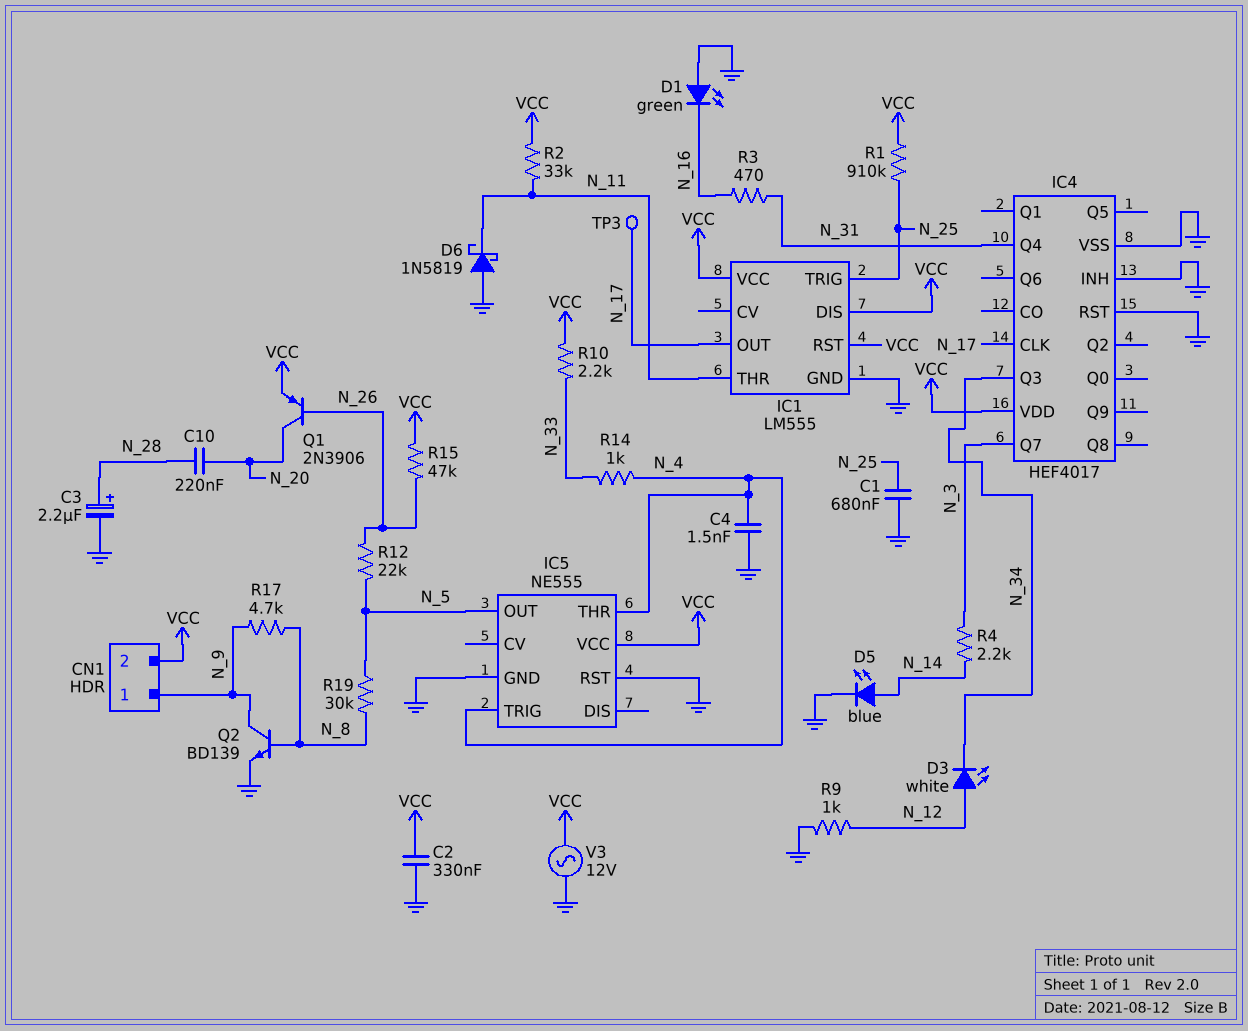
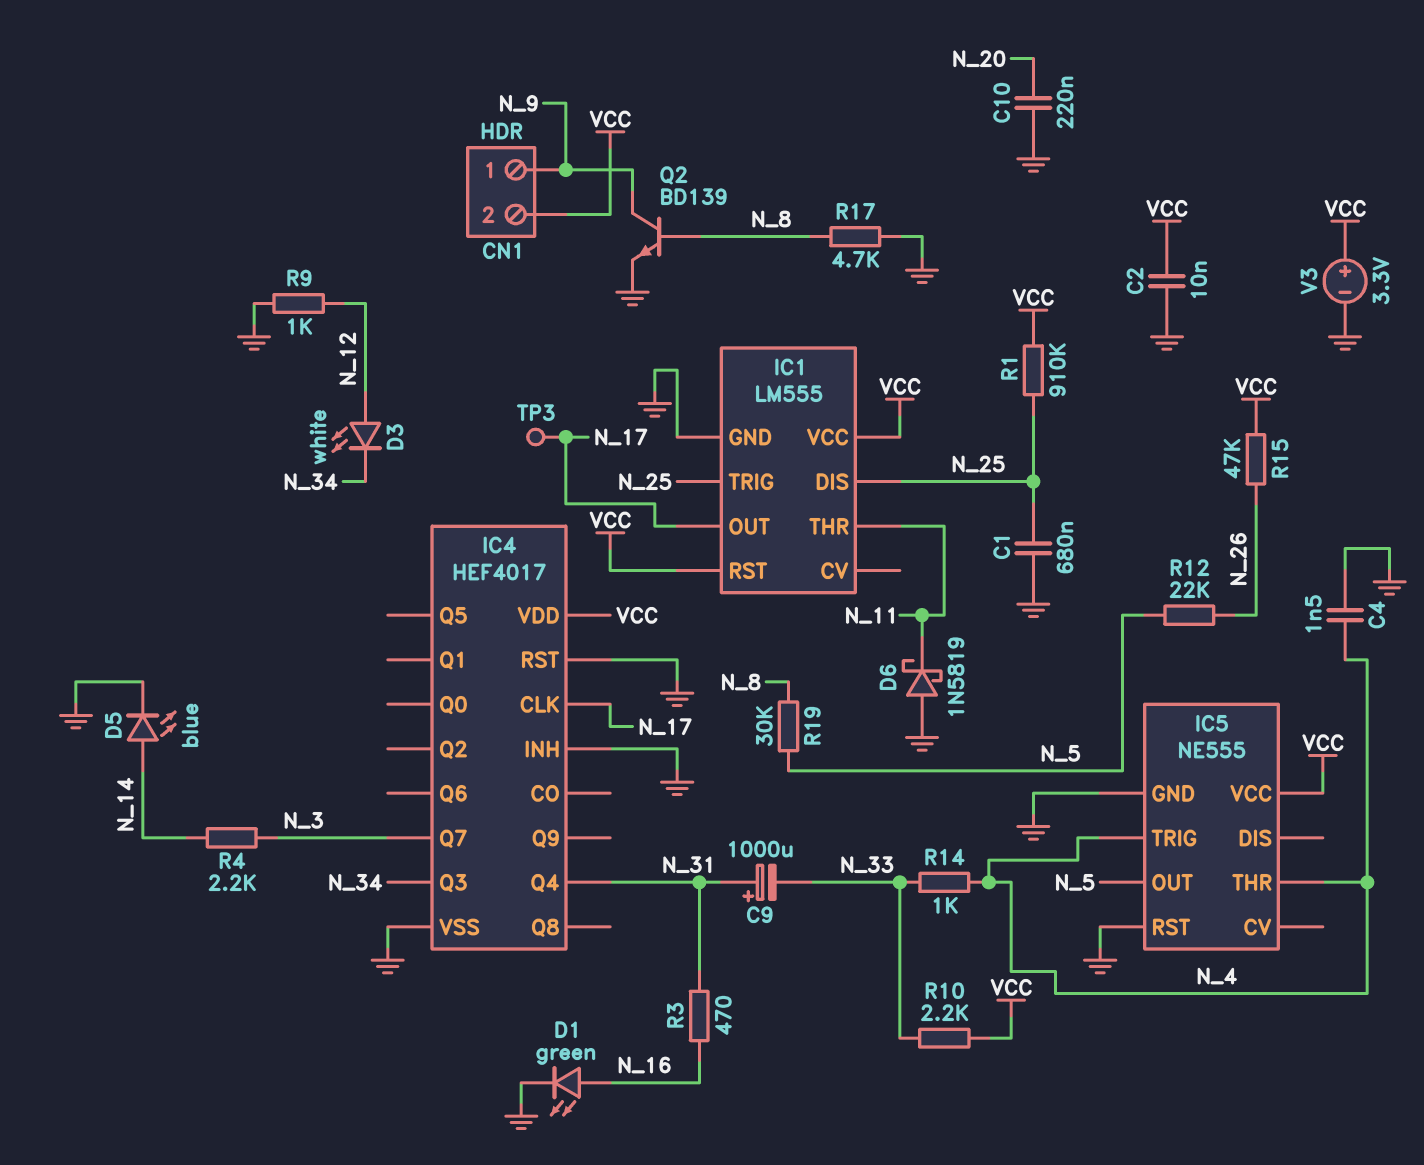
C2: 330nF (GND, VCC) -> 10nF (GND, VCC)
C3: 2.2uF (plus N_28, minus GND) -> none
C9: none -> 1000uF (plus N_31, minus N_33)
C10: 220nF (N_20, N_28) -> 220nF (GND, N_20)
D1: LED green (A GND, K N_16) -> LED green (A N_16, K GND)
IC1 pin DIS: VCC -> N_25
Q1: PNP 2N3906 (B N_26, C N_20, E VCC) -> none
R2: 33k (N_11, VCC) -> none
R17: 4.7k (N_8, N_9) -> 4.7k (GND, N_8)
V3: AC 12V (GND, VCC) -> 3.3V (plus VCC, minus GND)

